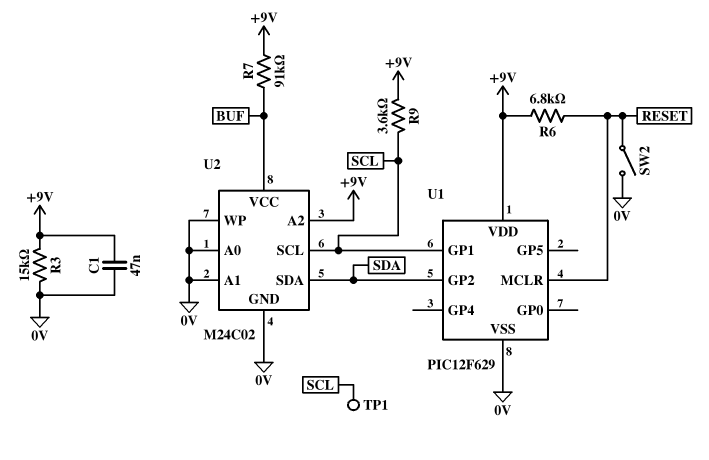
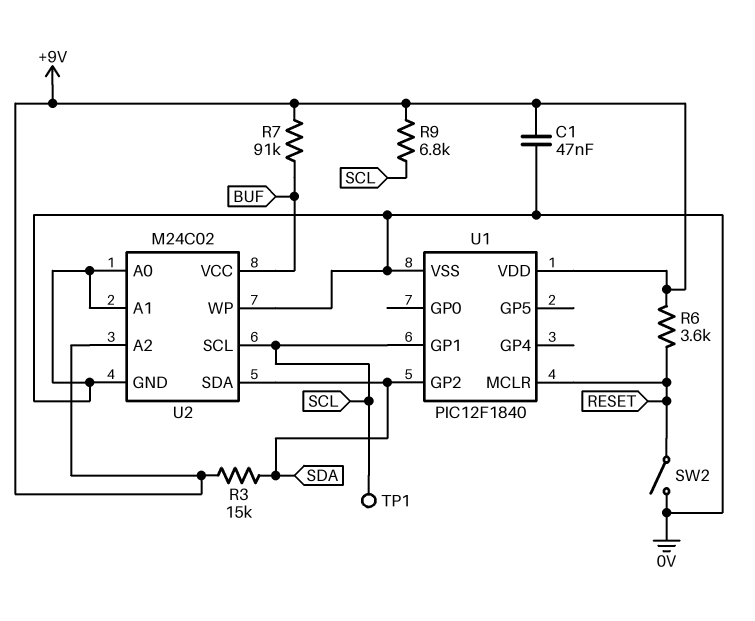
R3: 15k (+9V, 0V) -> 15k (+9V, SDA)
R6: 6.8k (+9V, RESET) -> 3.6k (+9V, RESET)
R9: 3.6k (+9V, SCL) -> 6.8k (+9V, SCL)
U1: PIC12F629 -> PIC12F1840

